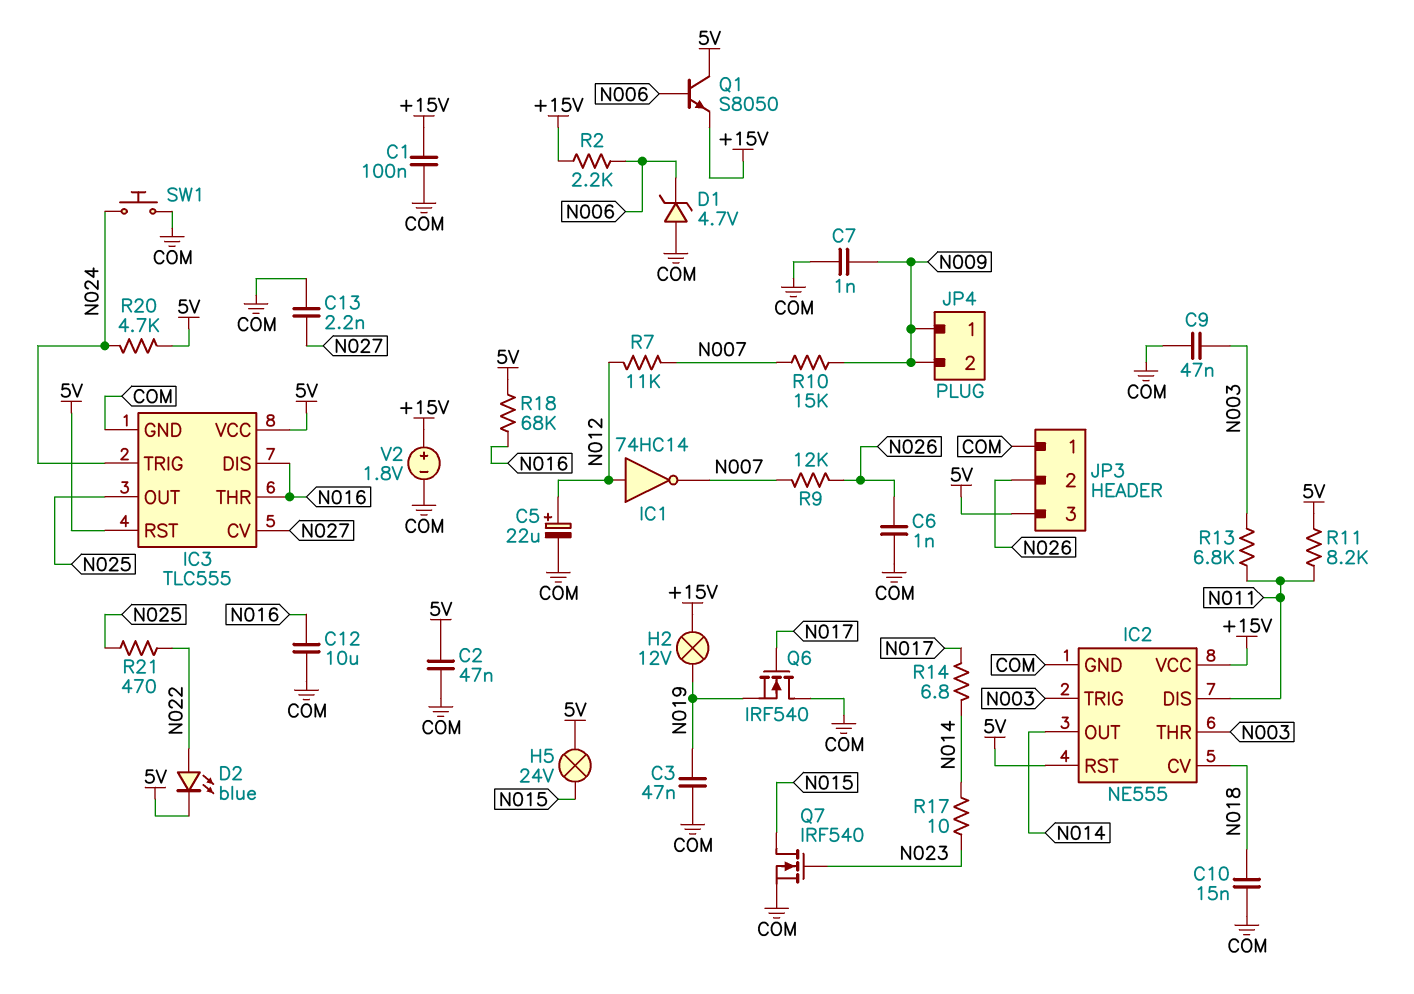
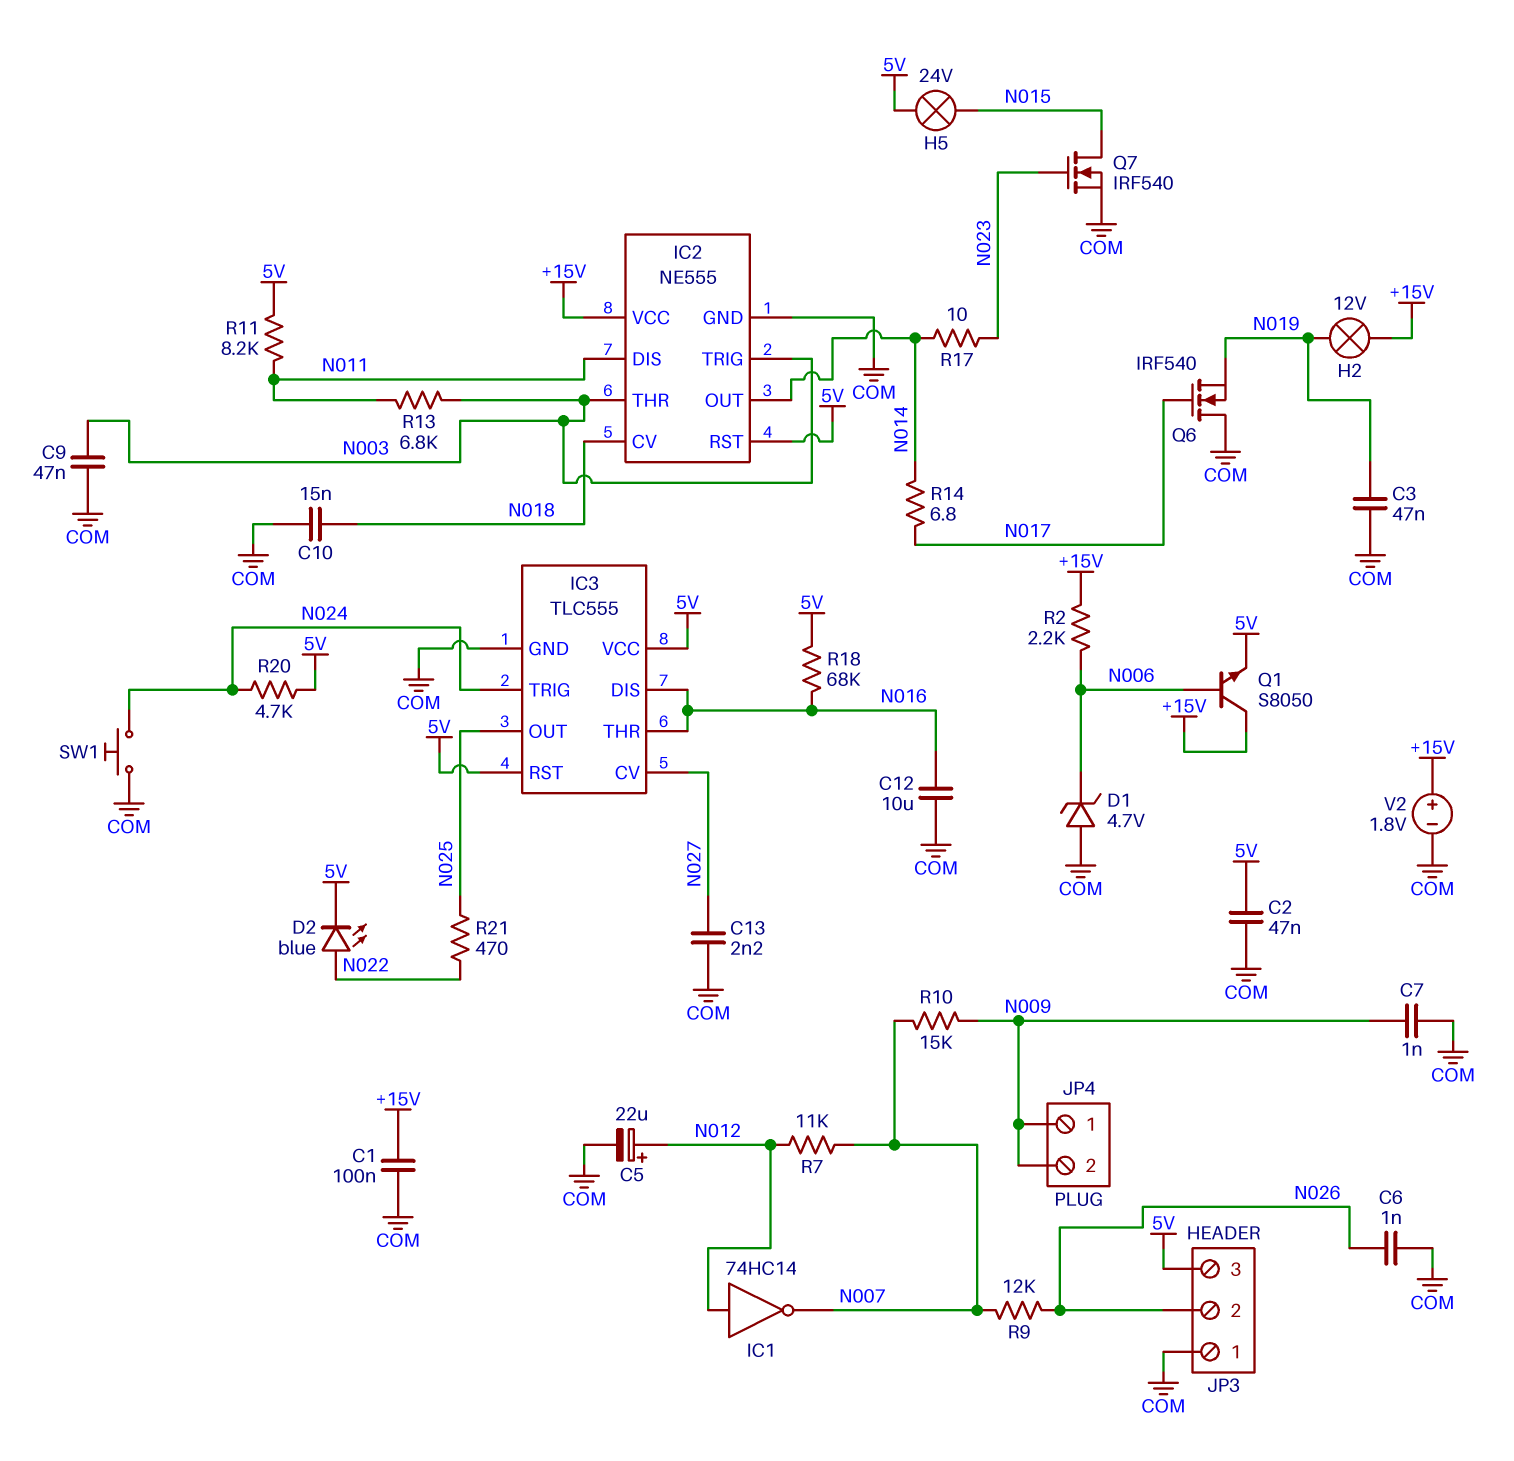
Q1: NPN S8050 (B N006, C 5V, E +15V) -> NPN S8050 (B N006, C +15V, E 5V)

